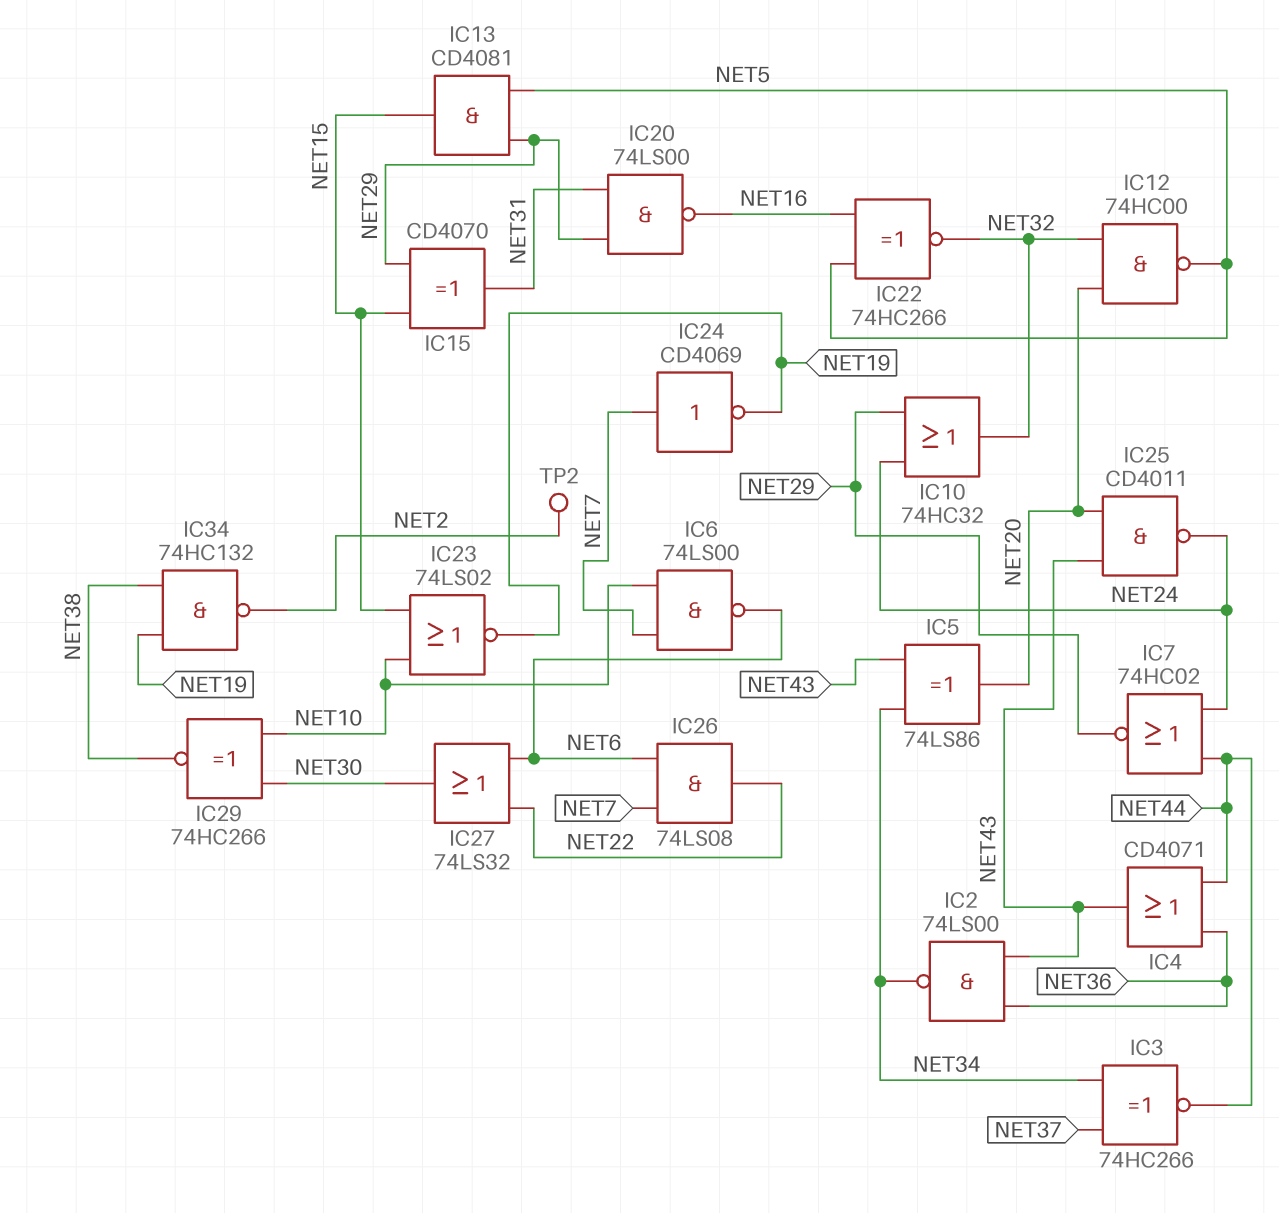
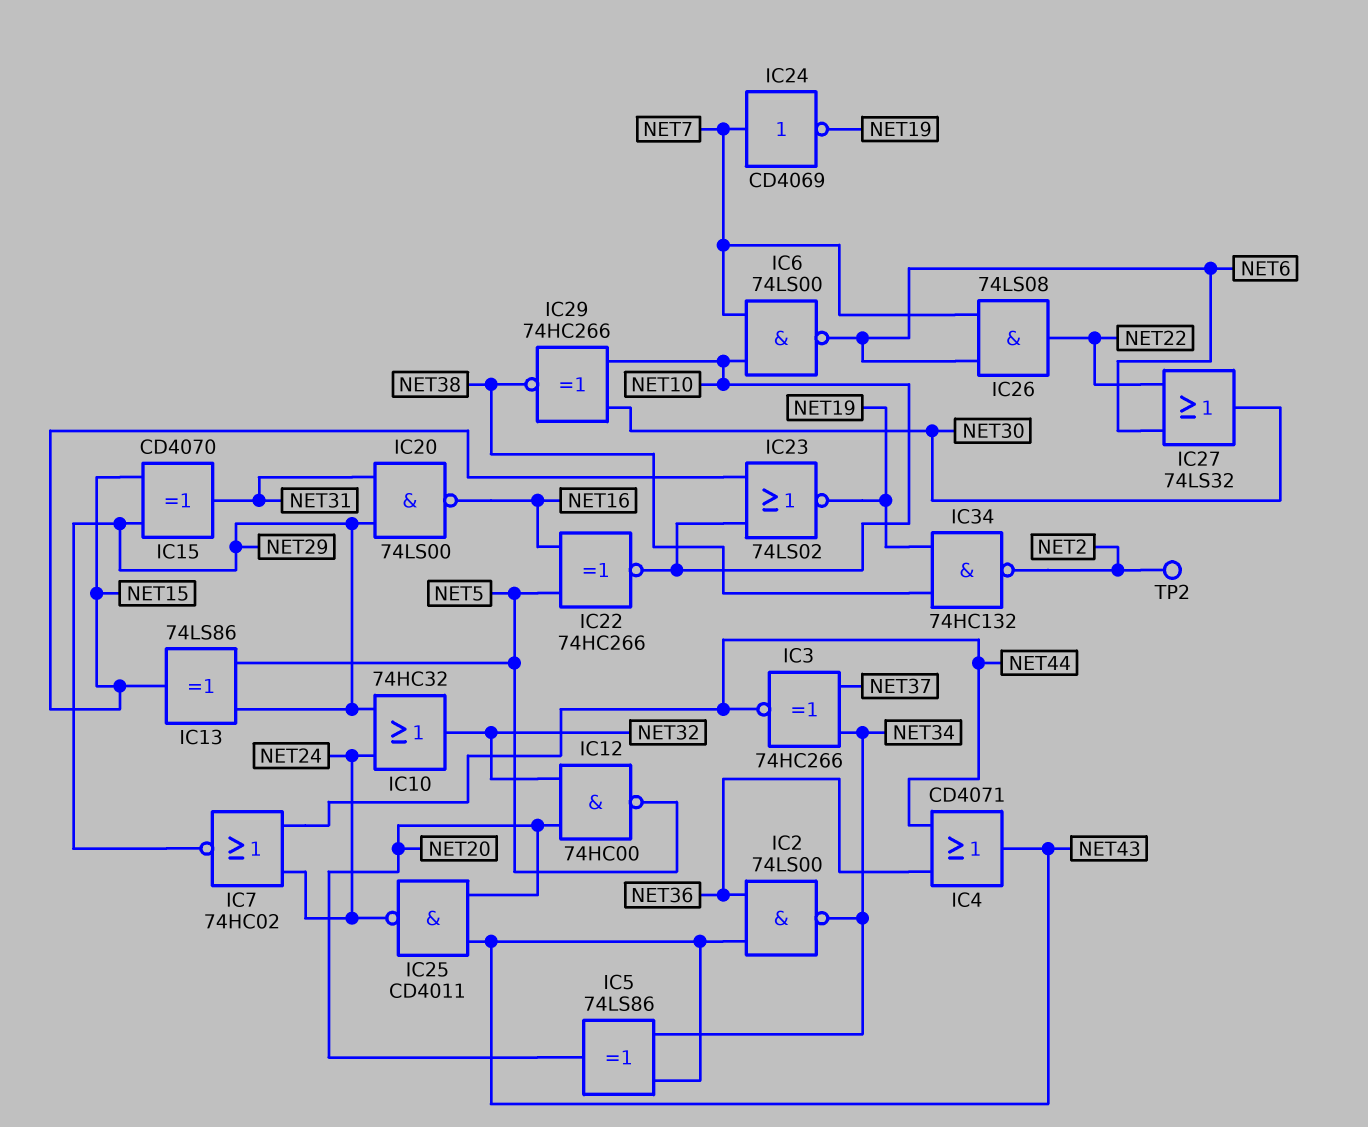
IC13: AND CD4081 (in NET5, in NET29, out NET15) -> XOR 74LS86 (in NET5, in NET29, out NET15)
IC22: XNOR 74HC266 (in NET5, in NET16, out NET32) -> XNOR 74HC266 (in NET5, in NET16, out NET10)

